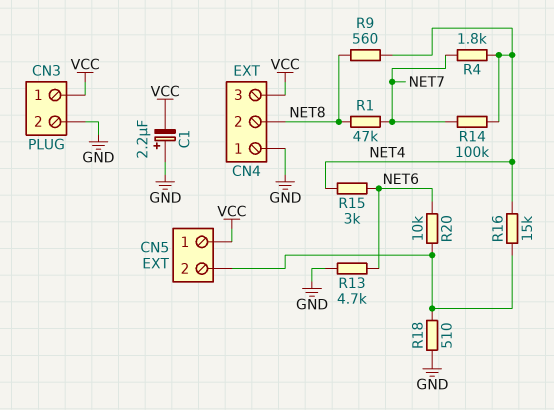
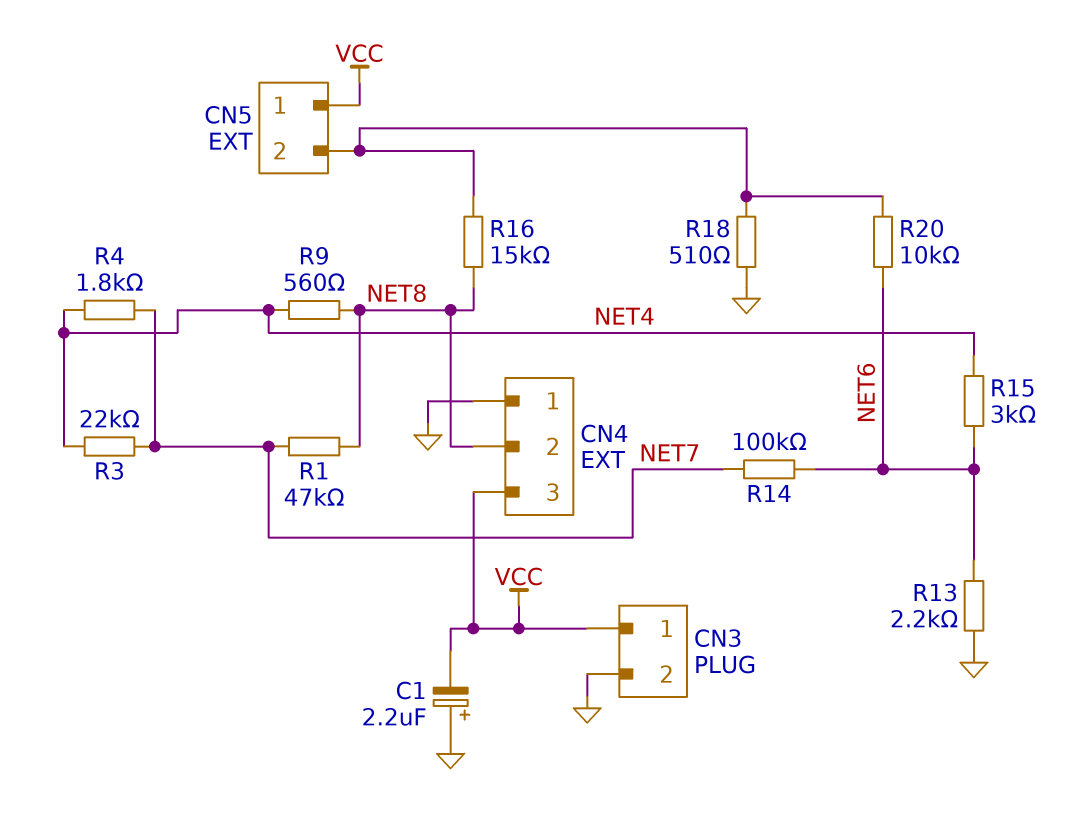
R3: none -> 22k (NET4, NET7)
R13: 4.7k (GND, NET6) -> 2.2k (GND, NET6)
R14: 100k (NET4, NET7) -> 100k (NET6, NET7)
R16: 15k (CN5/2, NET4) -> 15k (CN5/2, NET8)

